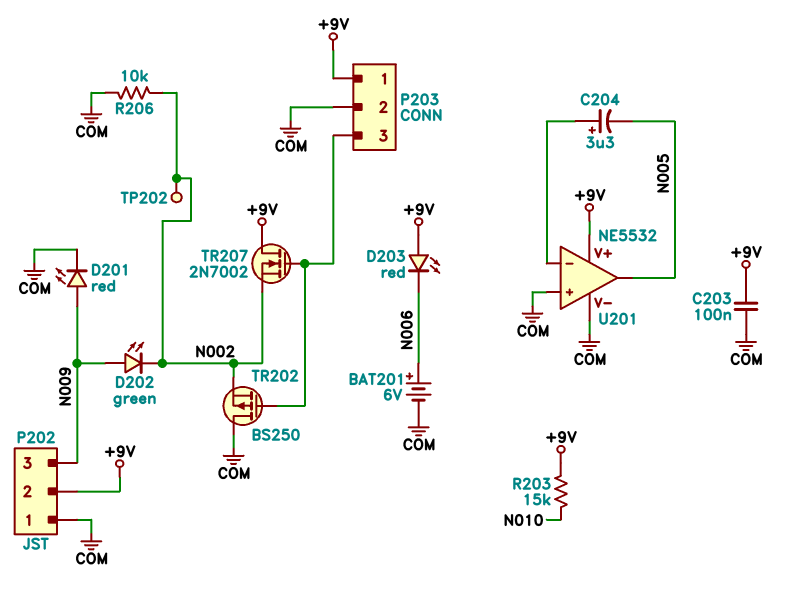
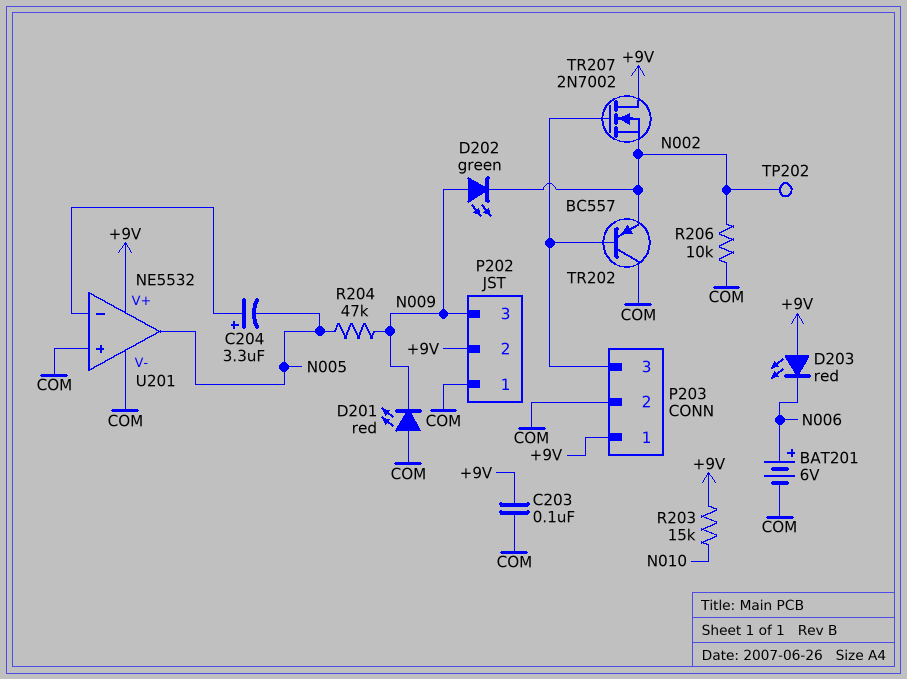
D201: LED red (A N009, K COM) -> LED red (A COM, K N009)
R204: none -> 47k (N005, N009)
TR202: PMOS BS250 (G P203/3, D COM, S N002) -> PNP BC557 (B P203/3, C COM, E N002)

